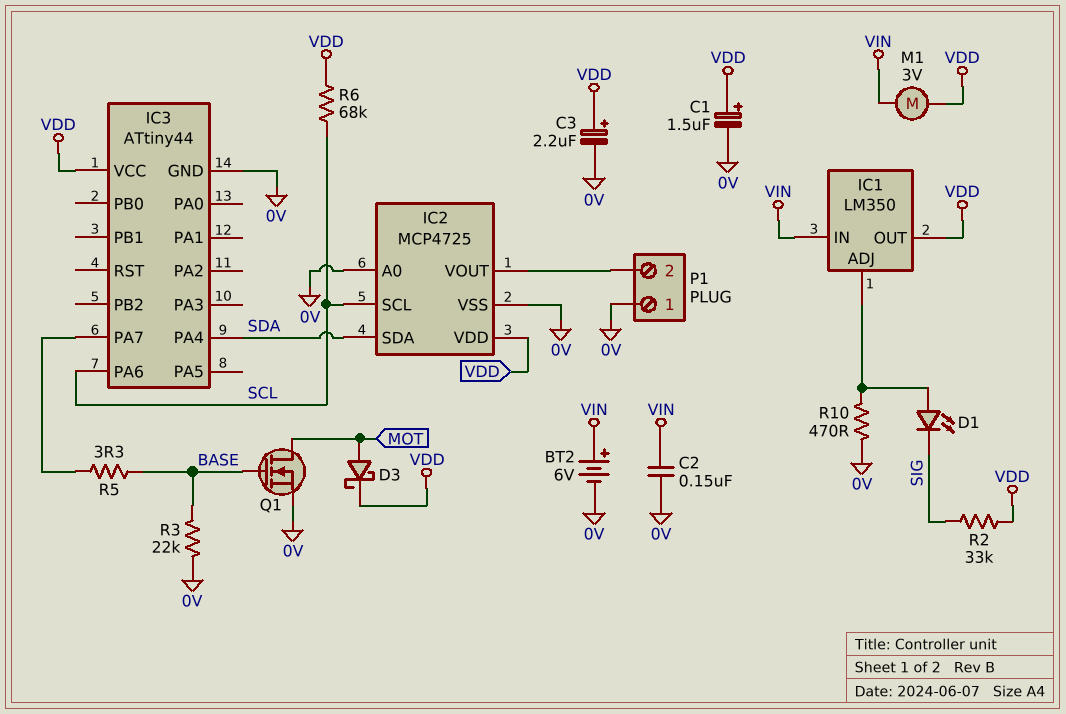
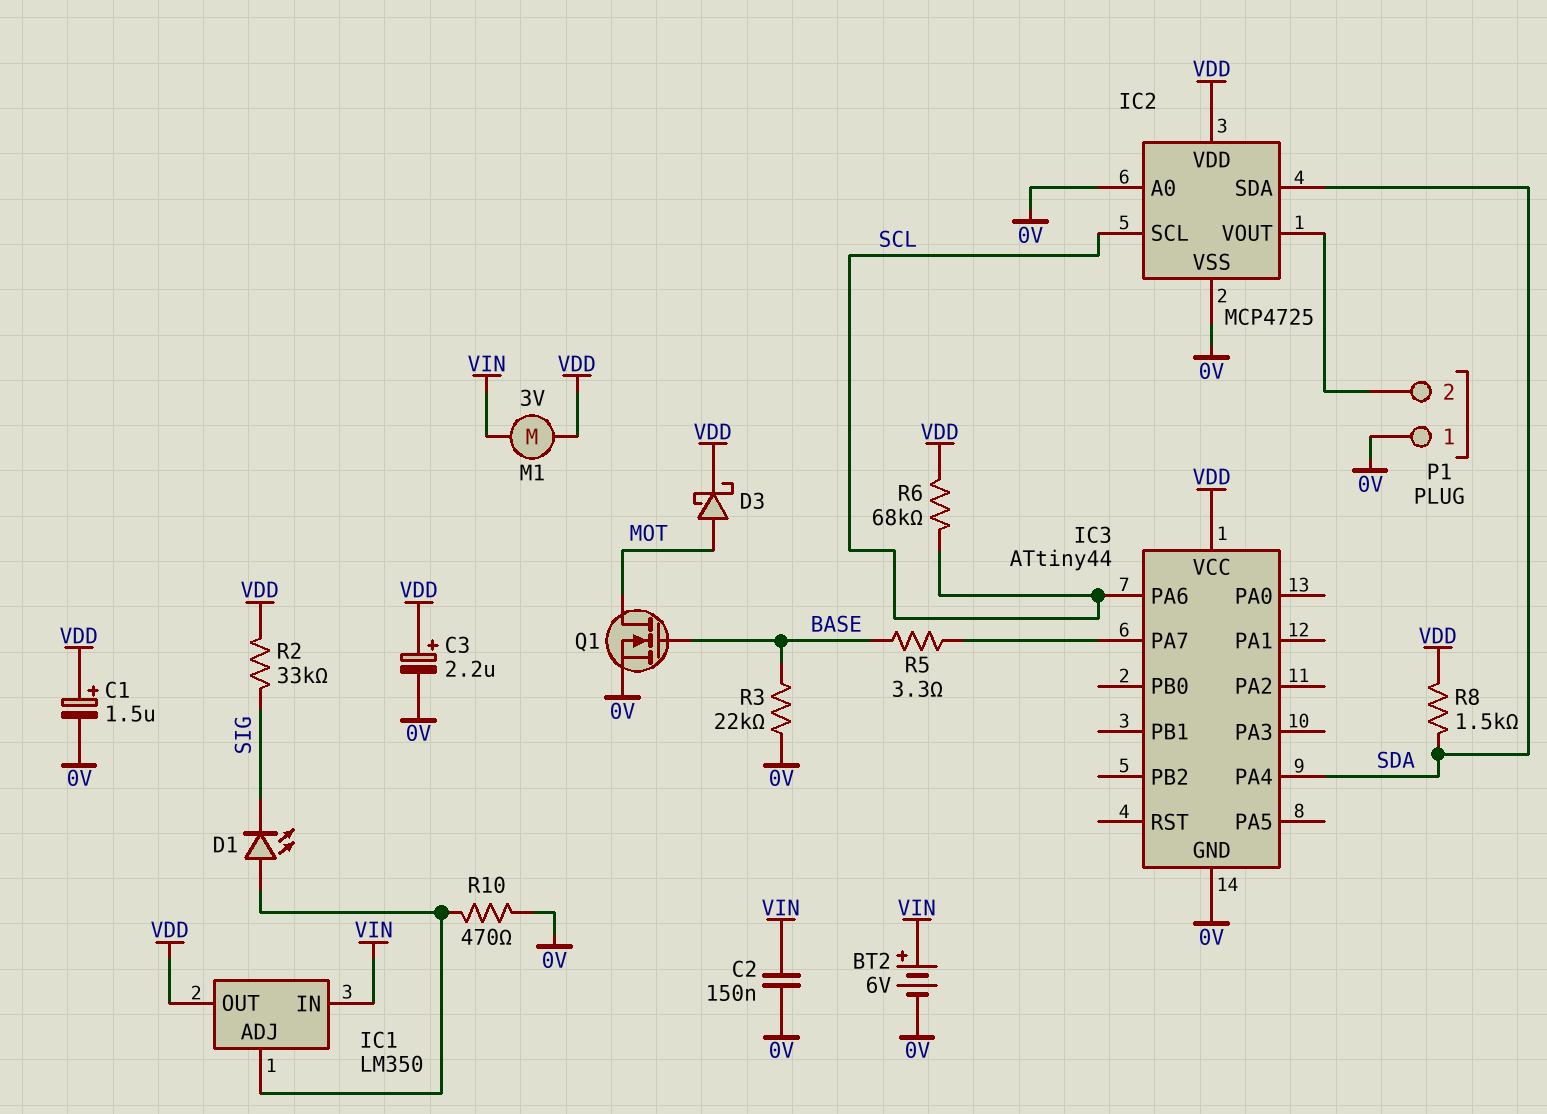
R8: none -> 1.5k (SDA, VDD)

